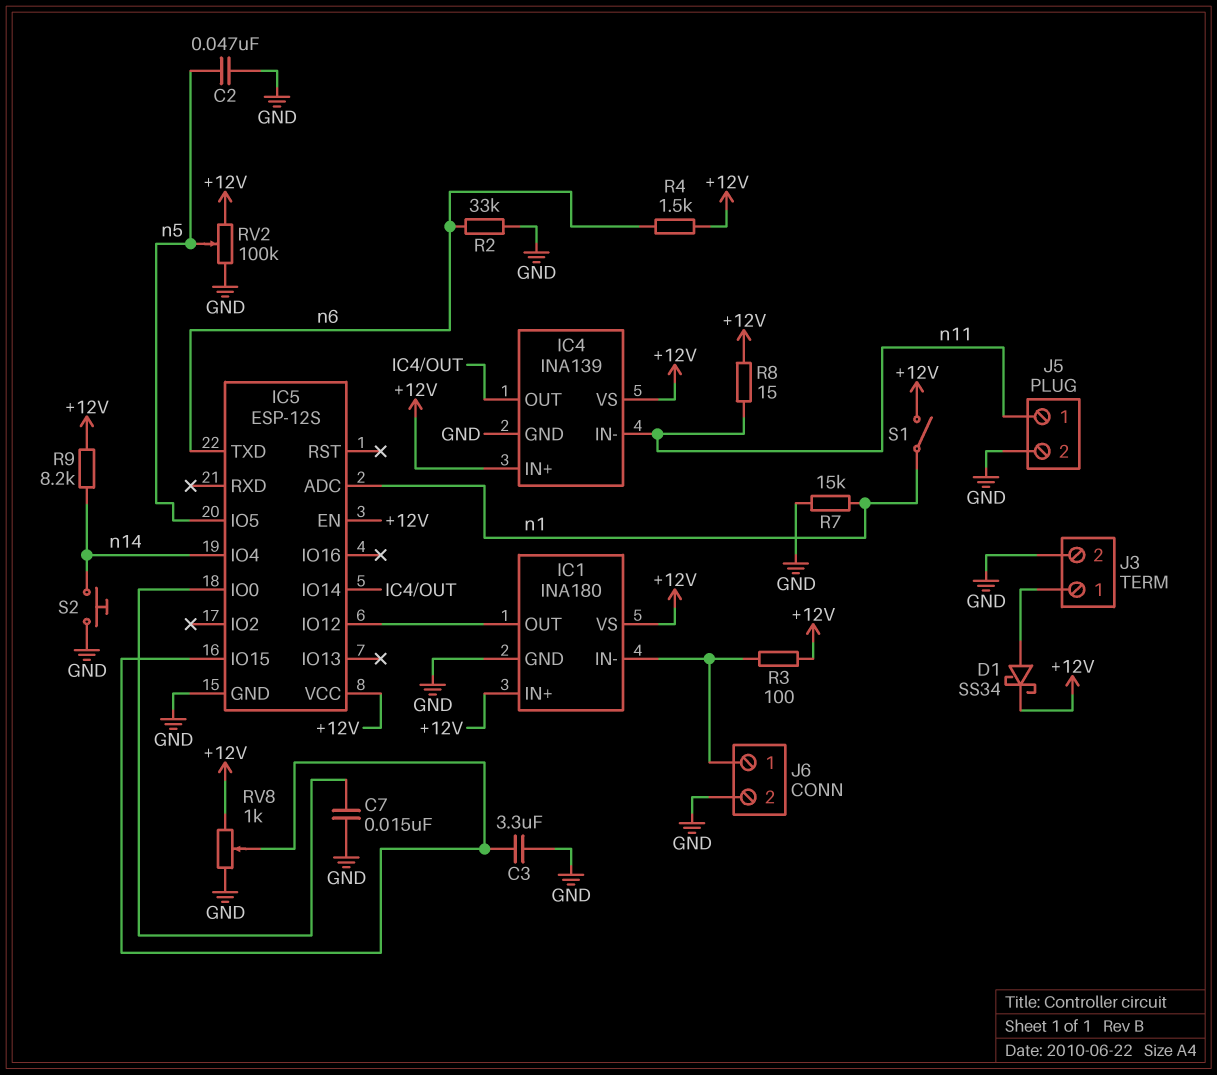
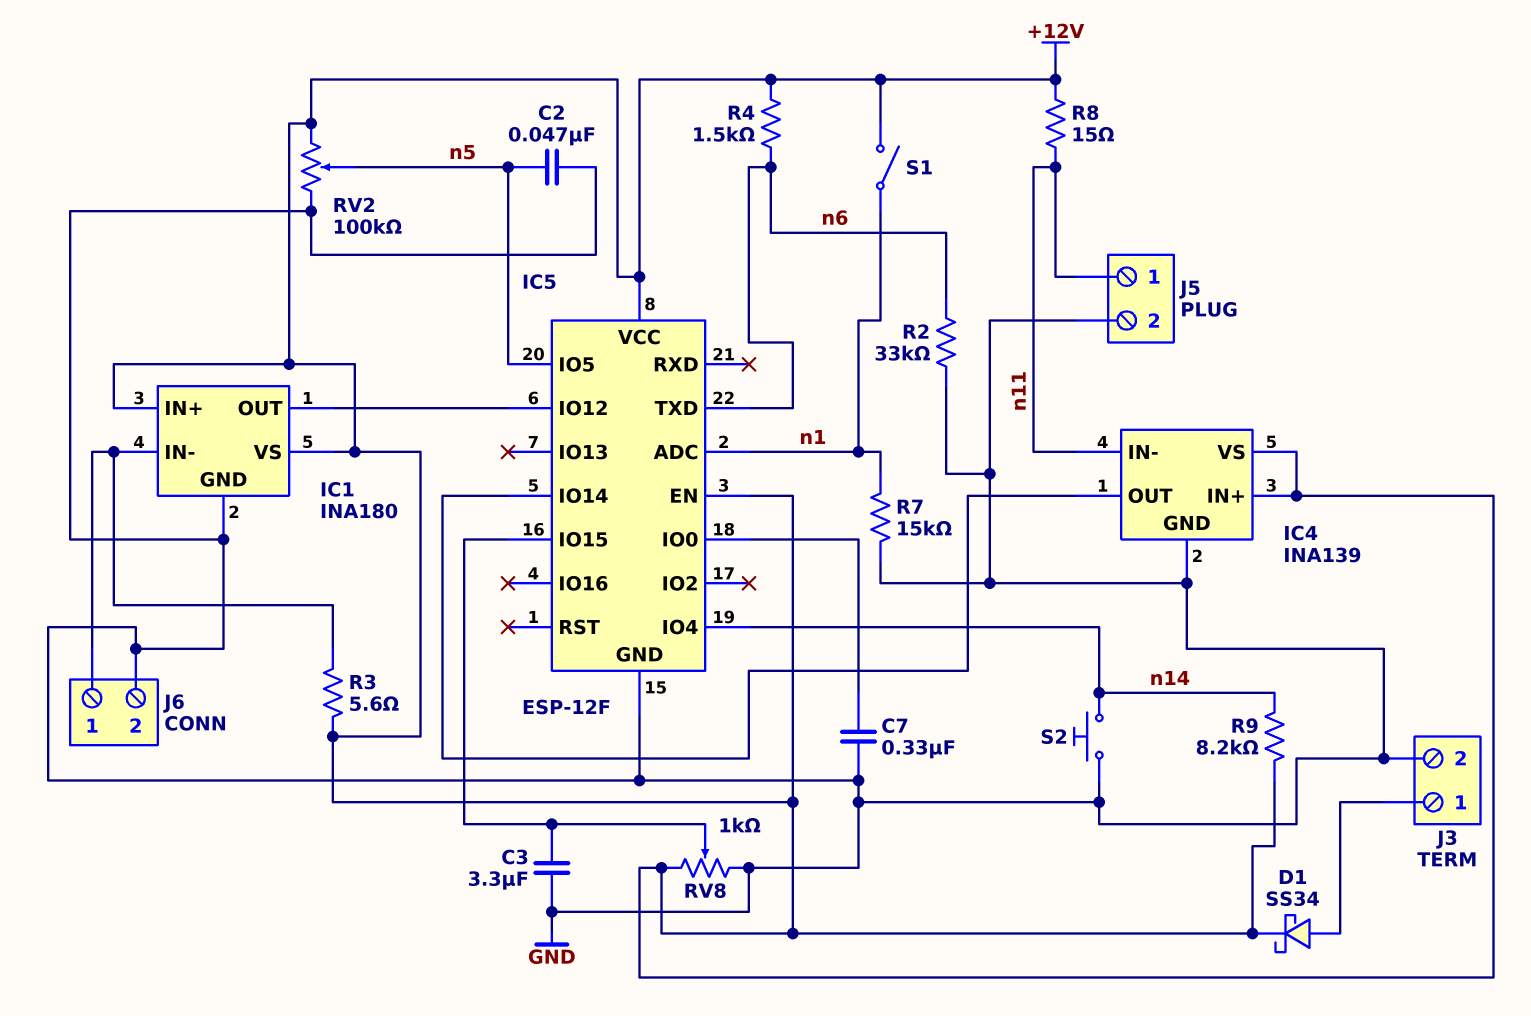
C7: 15nF (GND, IC5/IO0) -> 330nF (GND, IC5/IO0)
IC5: ESP-12S -> ESP-12F
R3: 100 (+12V, IC1/IN-) -> 5.6 (+12V, IC1/IN-)

